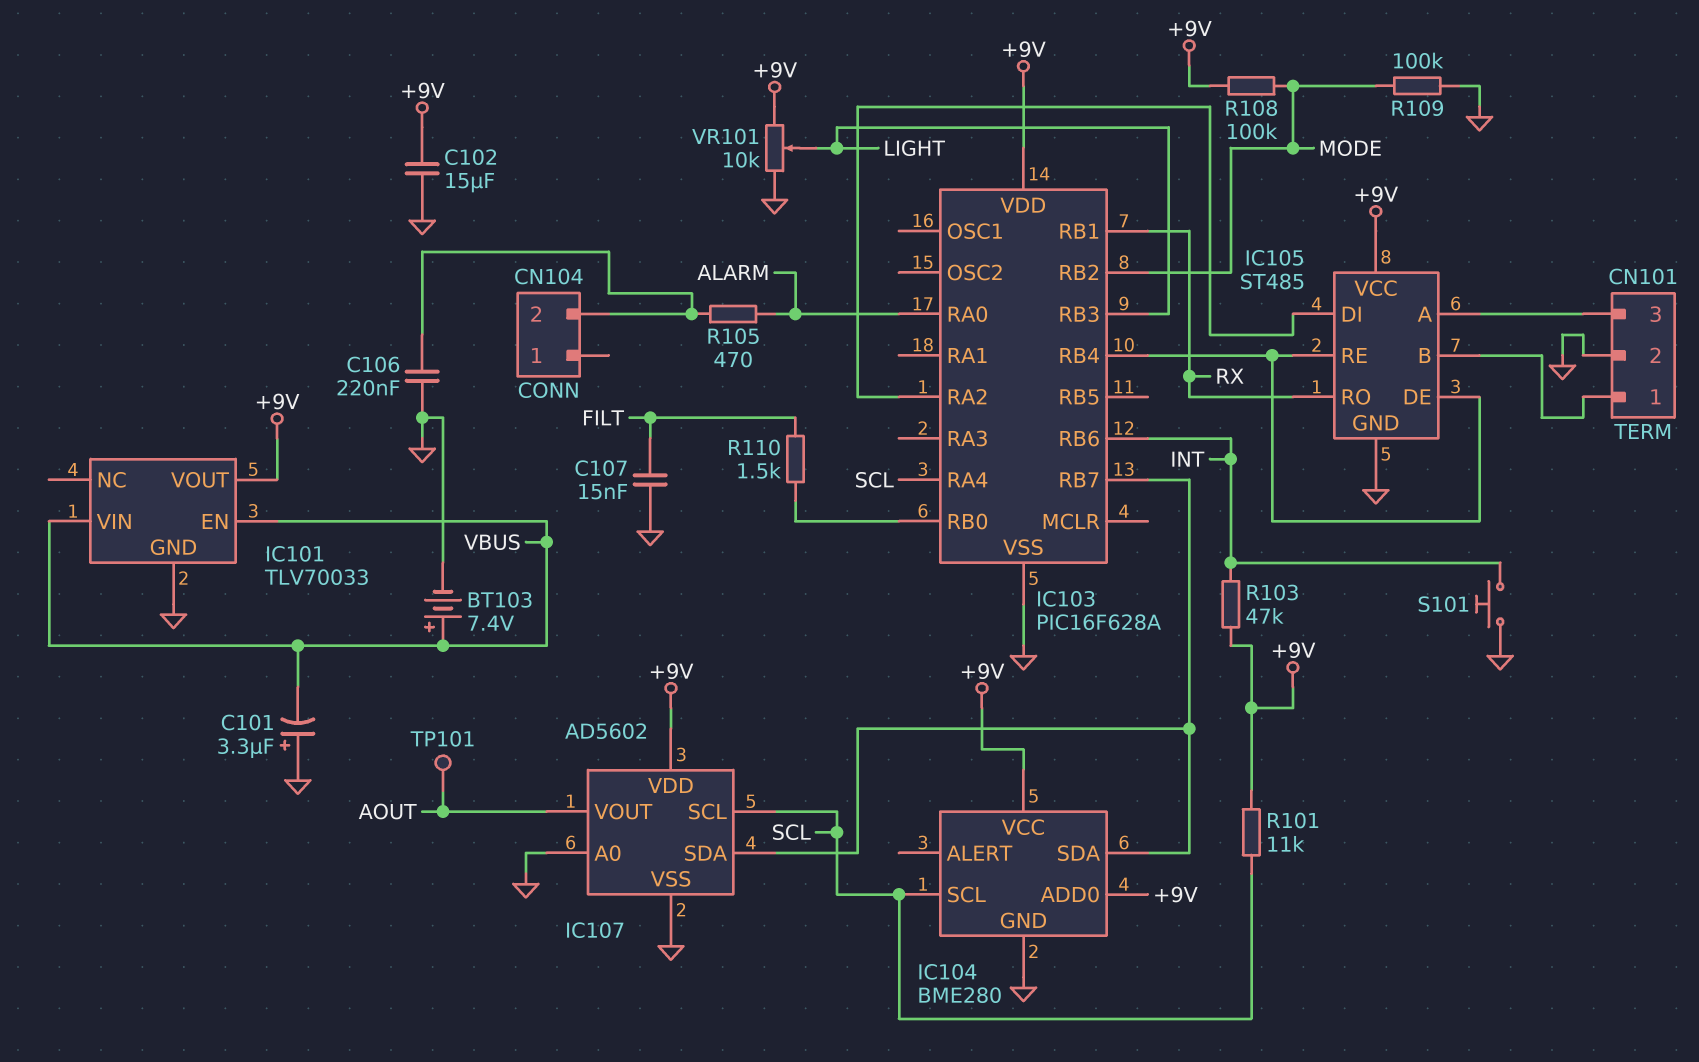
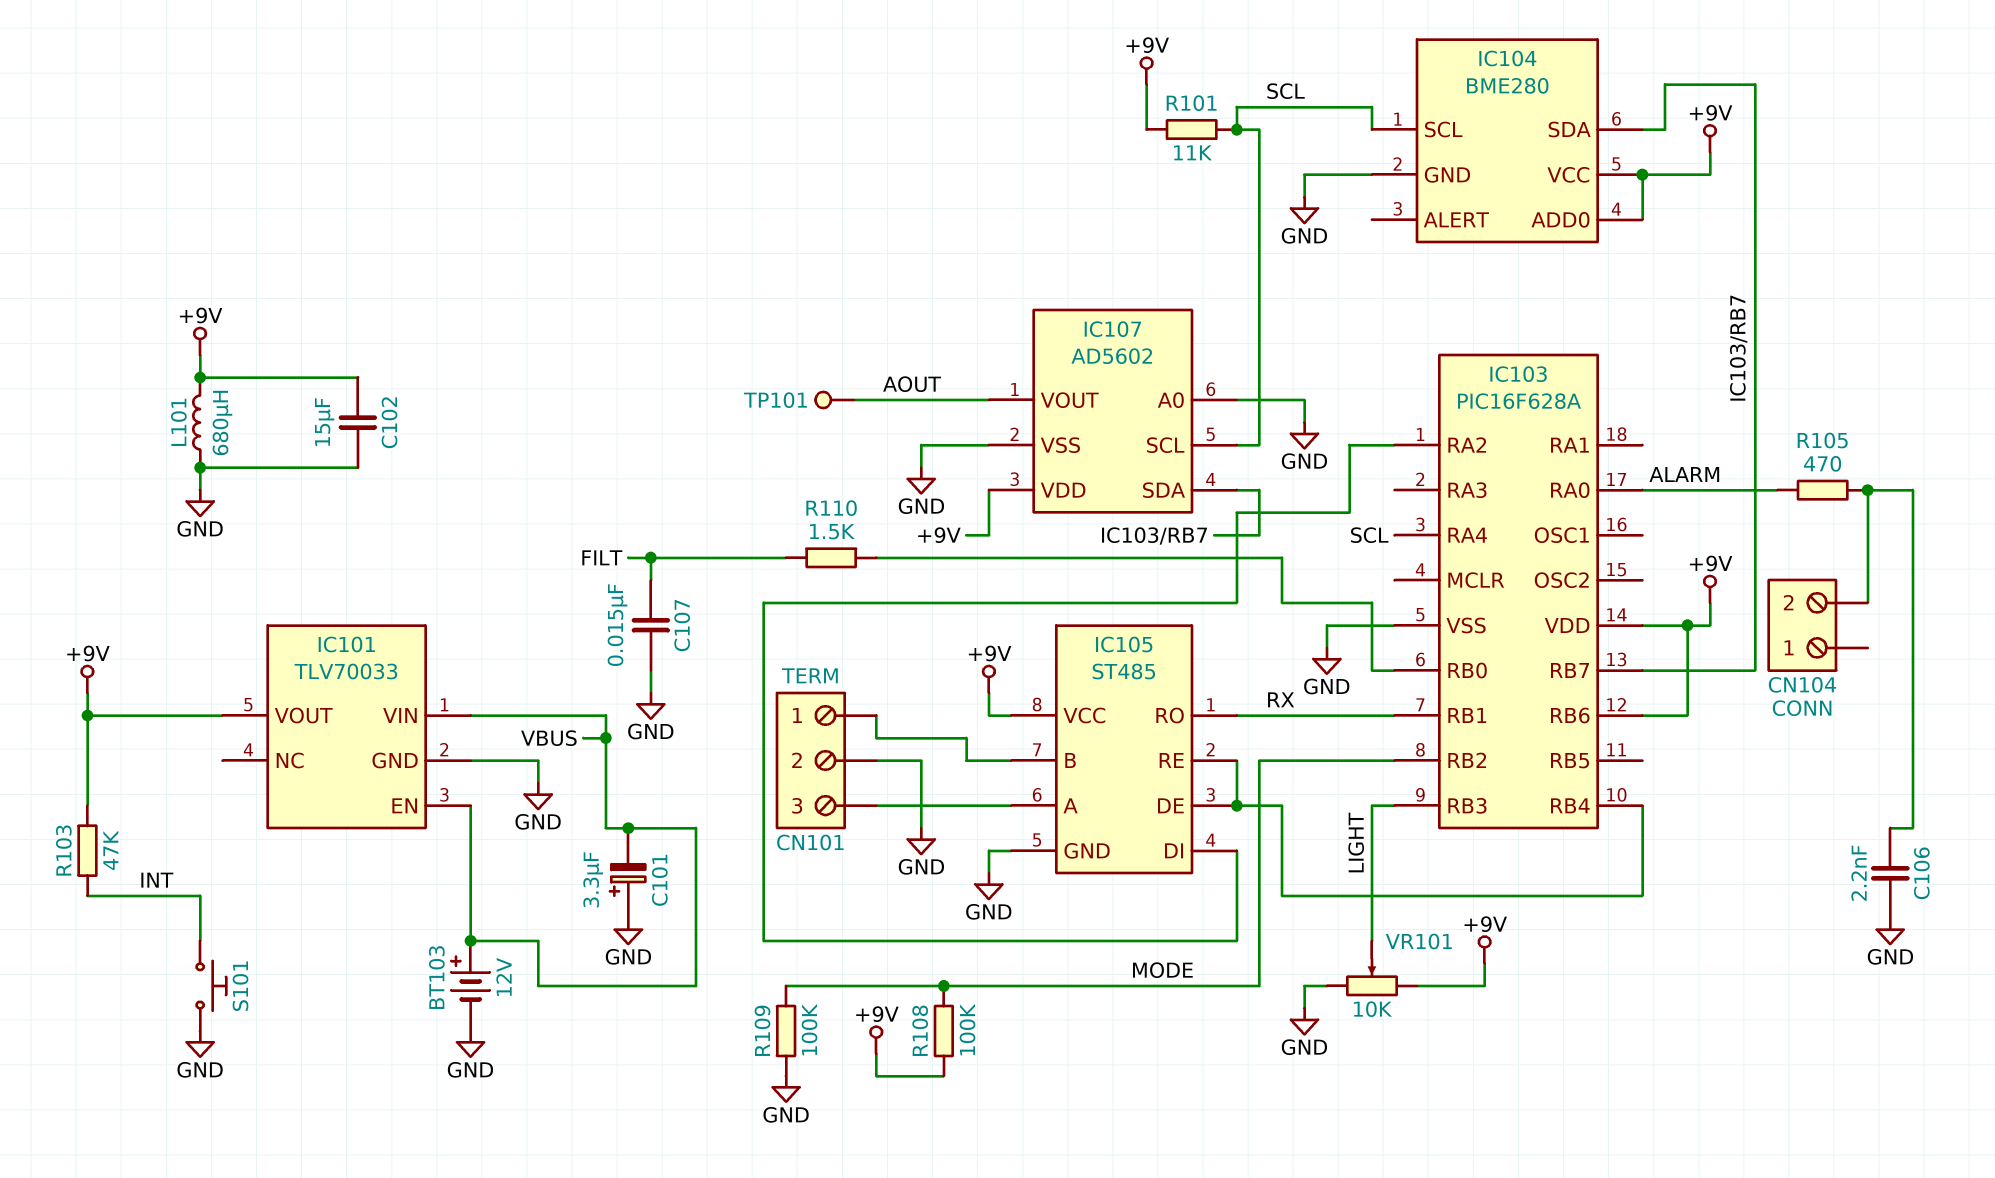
BT103: 7.4V (plus VBUS, minus GND) -> 12V (plus VBUS, minus GND)
C106: 220nF (CN104/2, GND) -> 2.2nF (CN104/2, GND)
IC103 pin RB6: INT -> +9V
L101: none -> 680uH (+9V, GND)

